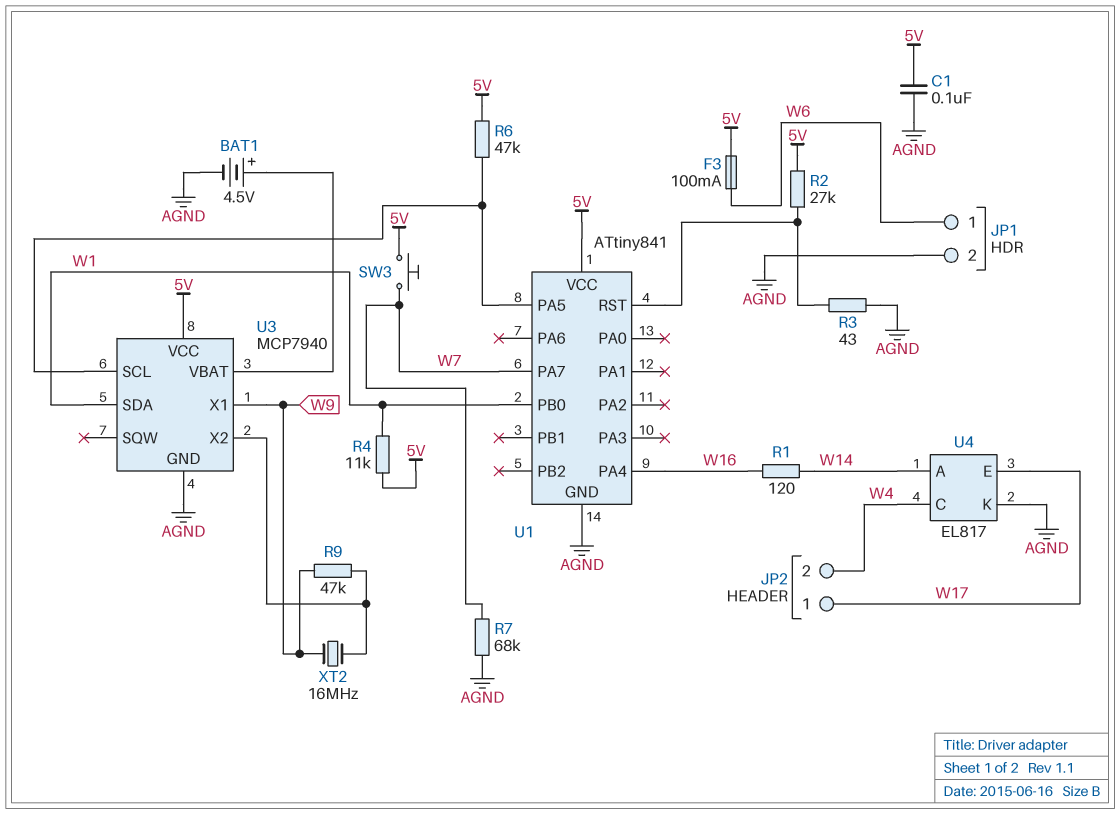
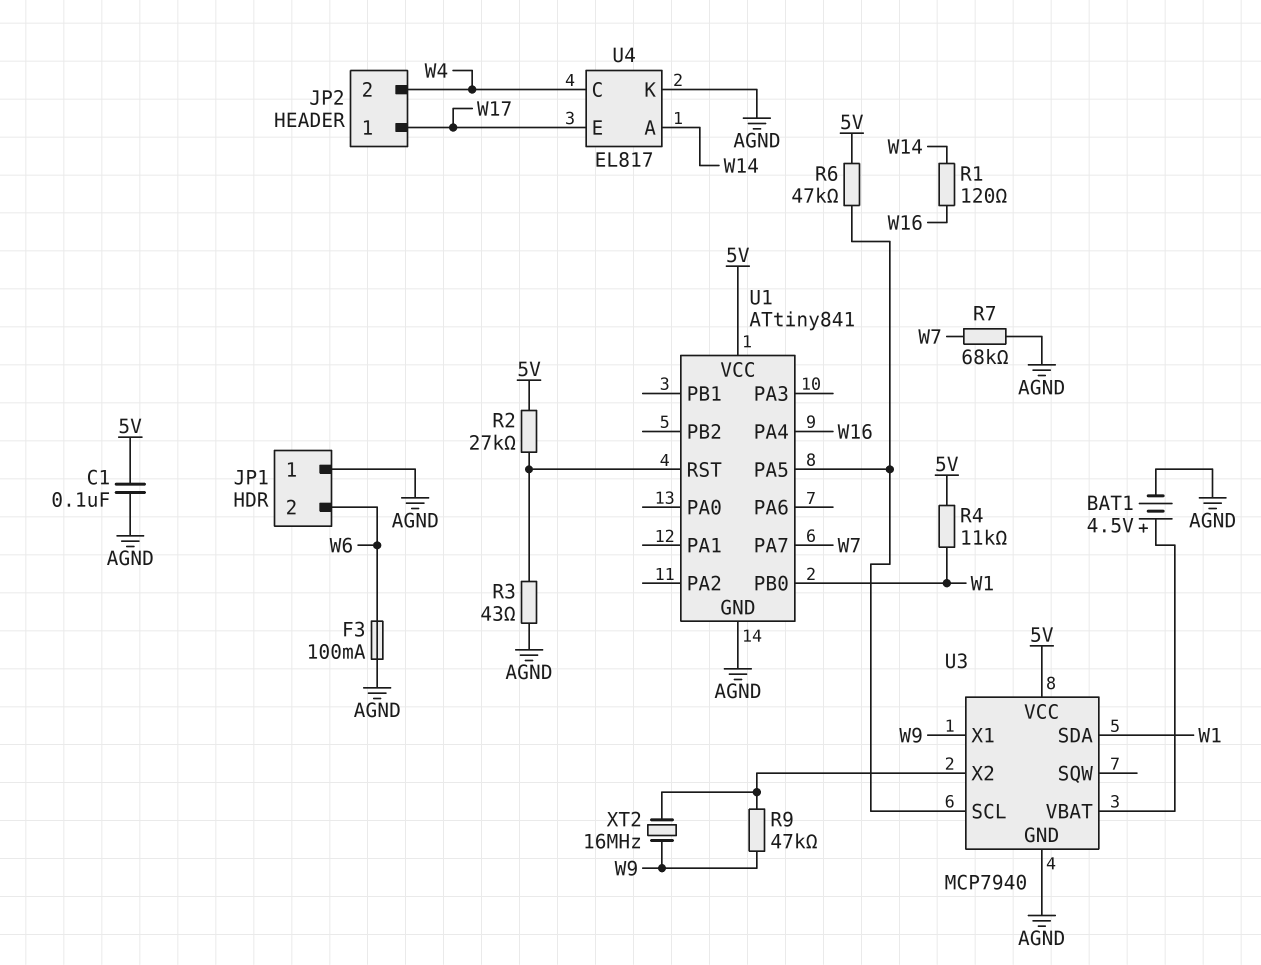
F3: 100mA (5V, W6) -> 100mA (AGND, W6)
JP1 pin 1: W6 -> AGND
JP1 pin 2: AGND -> W6
SW3: button (5V, W7) -> none

